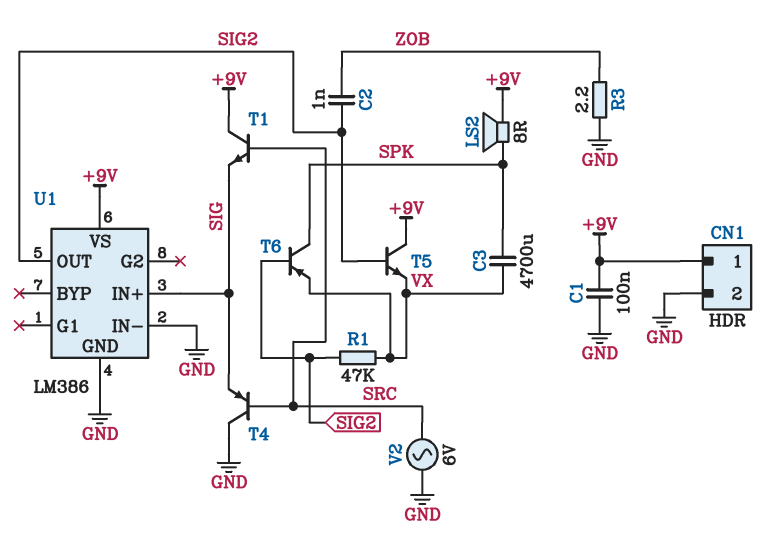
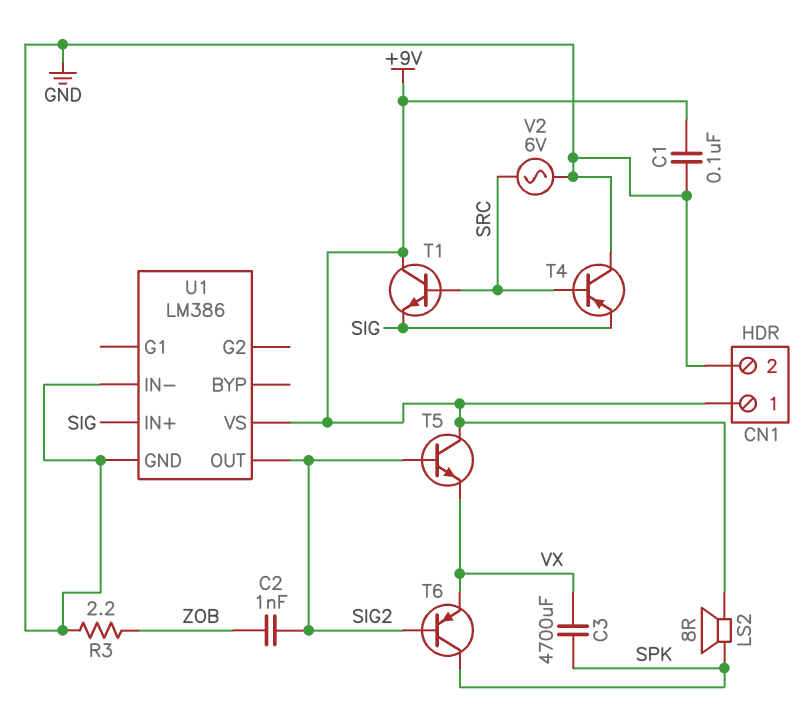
R1: 47k (SIG2, VX) -> none

